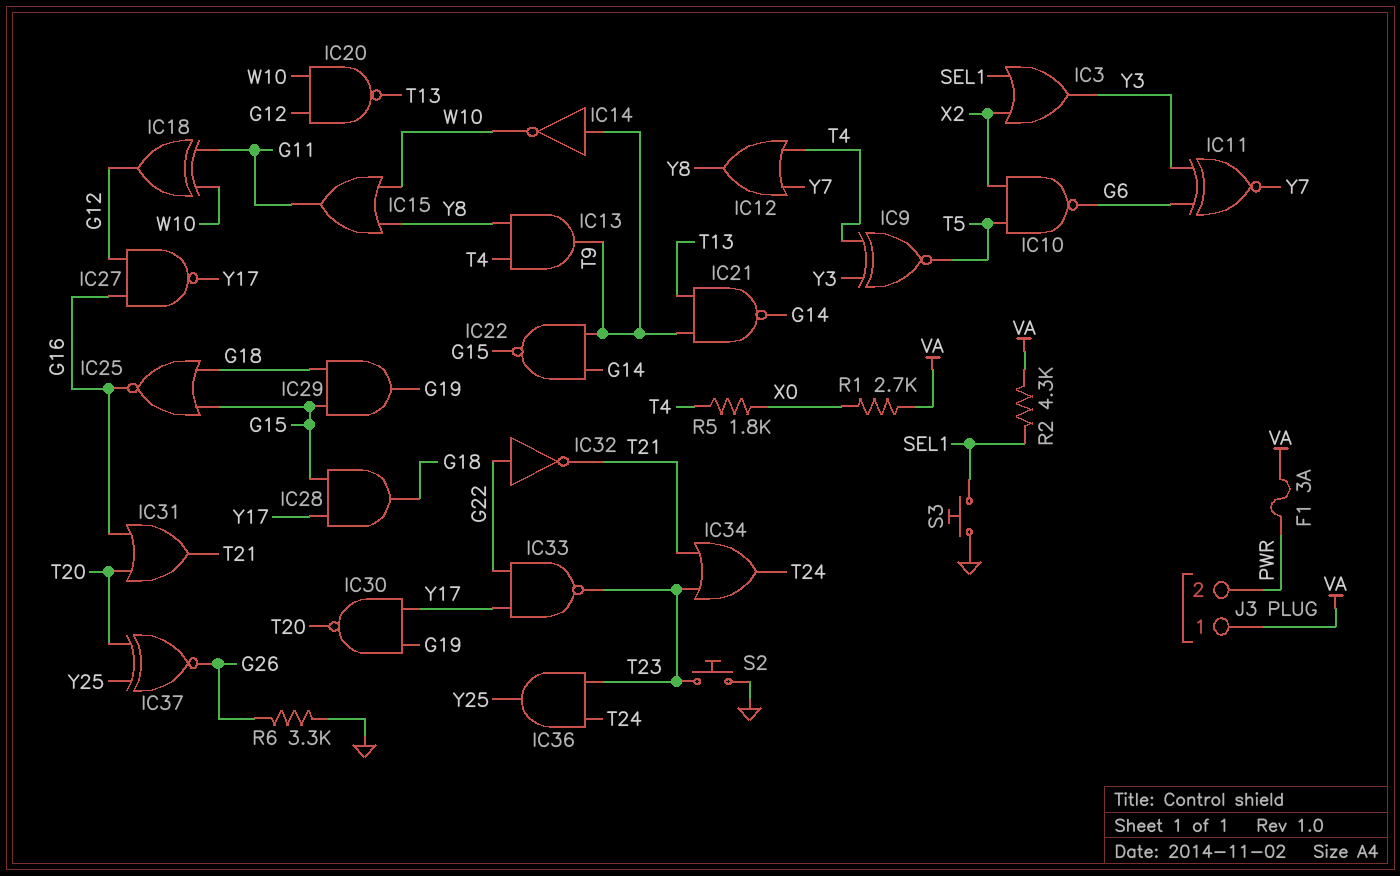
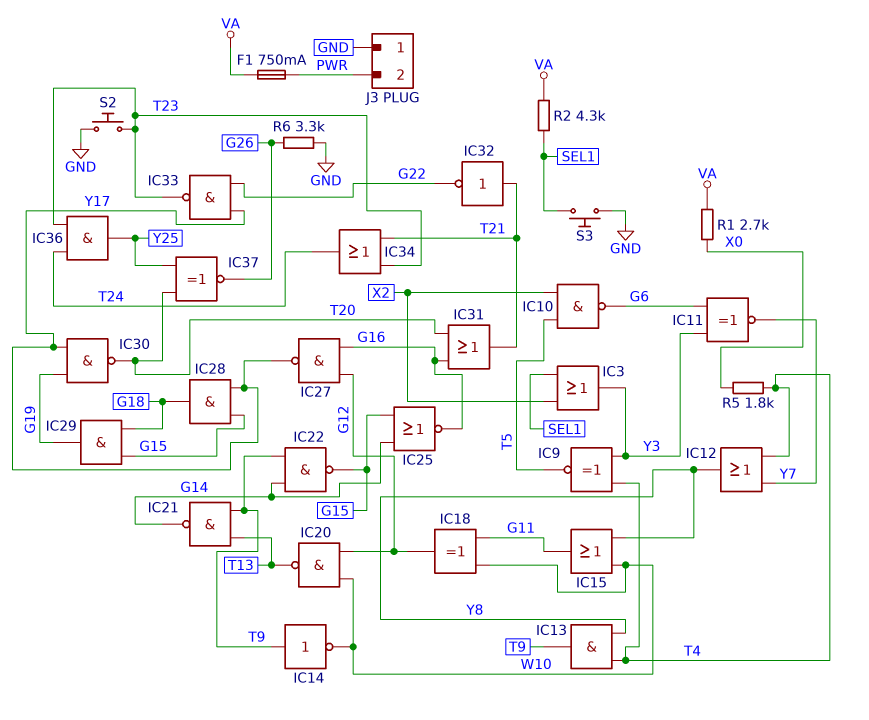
F1: 3A (PWR, VA) -> 750mA (PWR, VA)
IC25: NOR (in G15, in G18, out G16) -> NOR (in G14, in G15, out G16)
IC32: NOT (in G22, out T21) -> NOT (in T21, out G22)
J3 pin 1: VA -> GND

